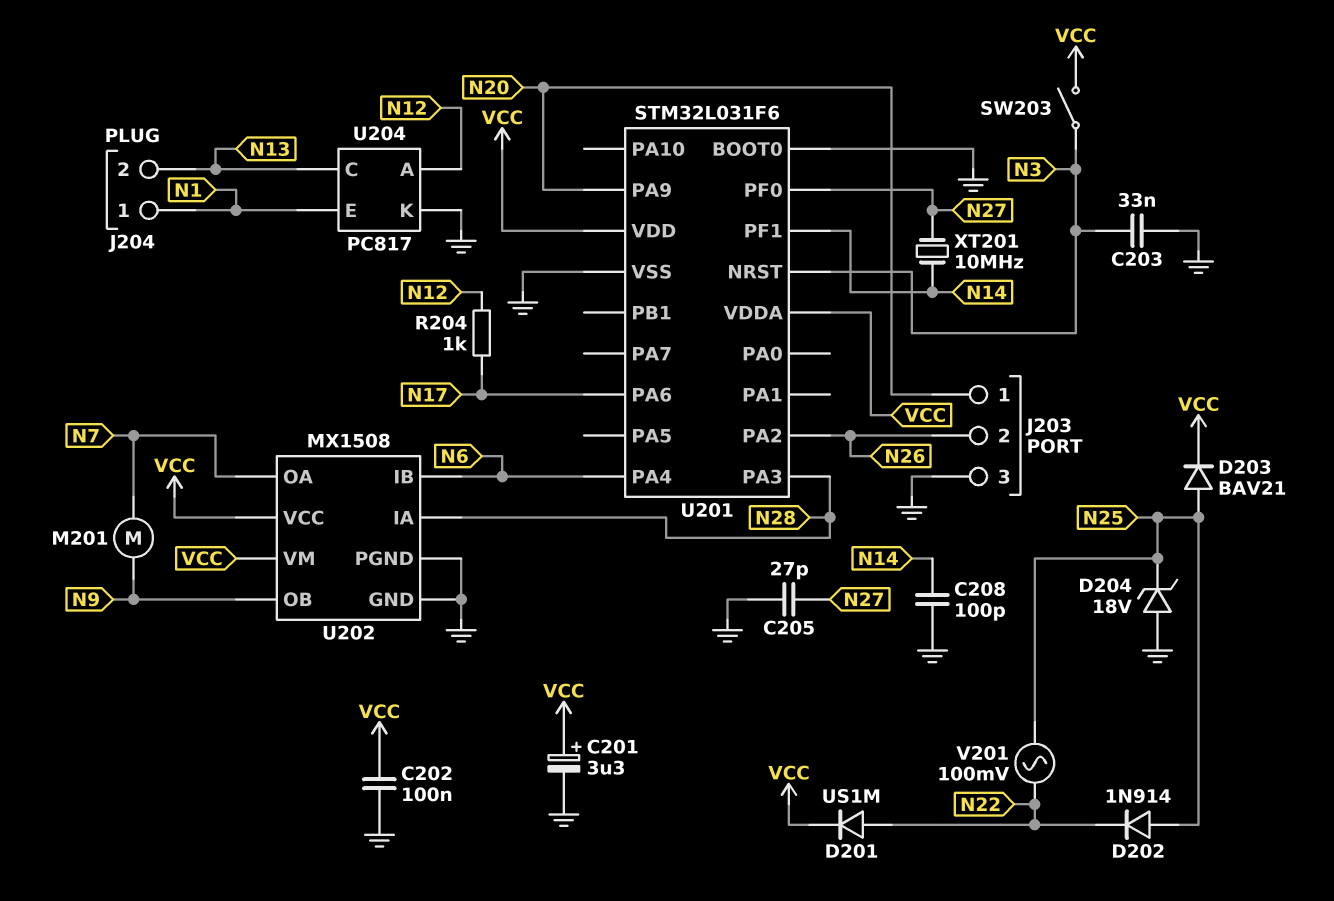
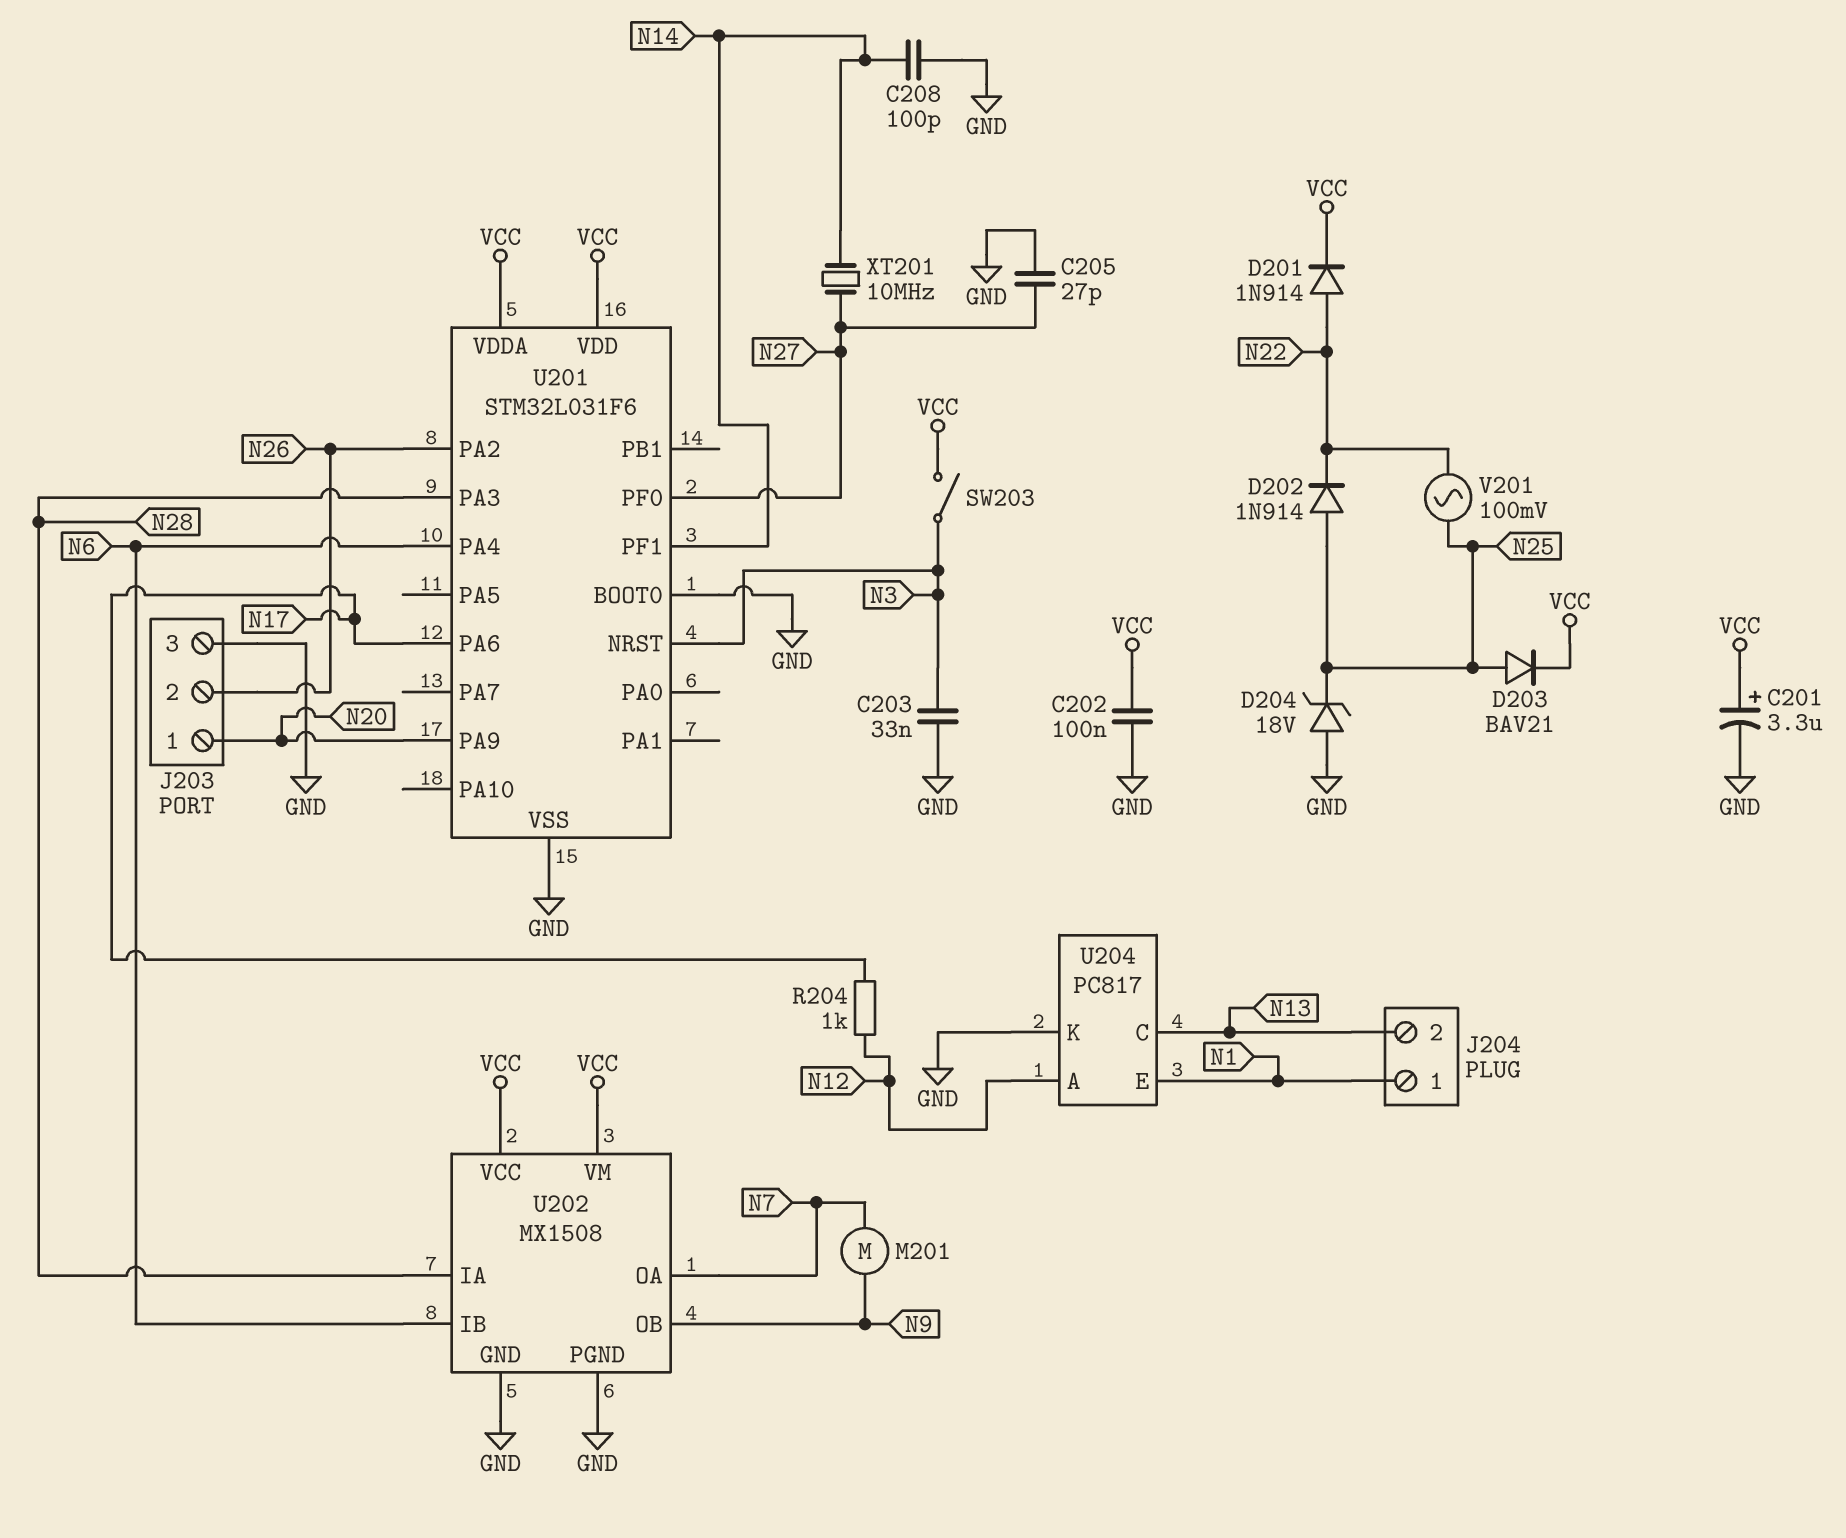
D201: diode US1M (A N22, K VCC) -> diode 1N914 (A N22, K VCC)

